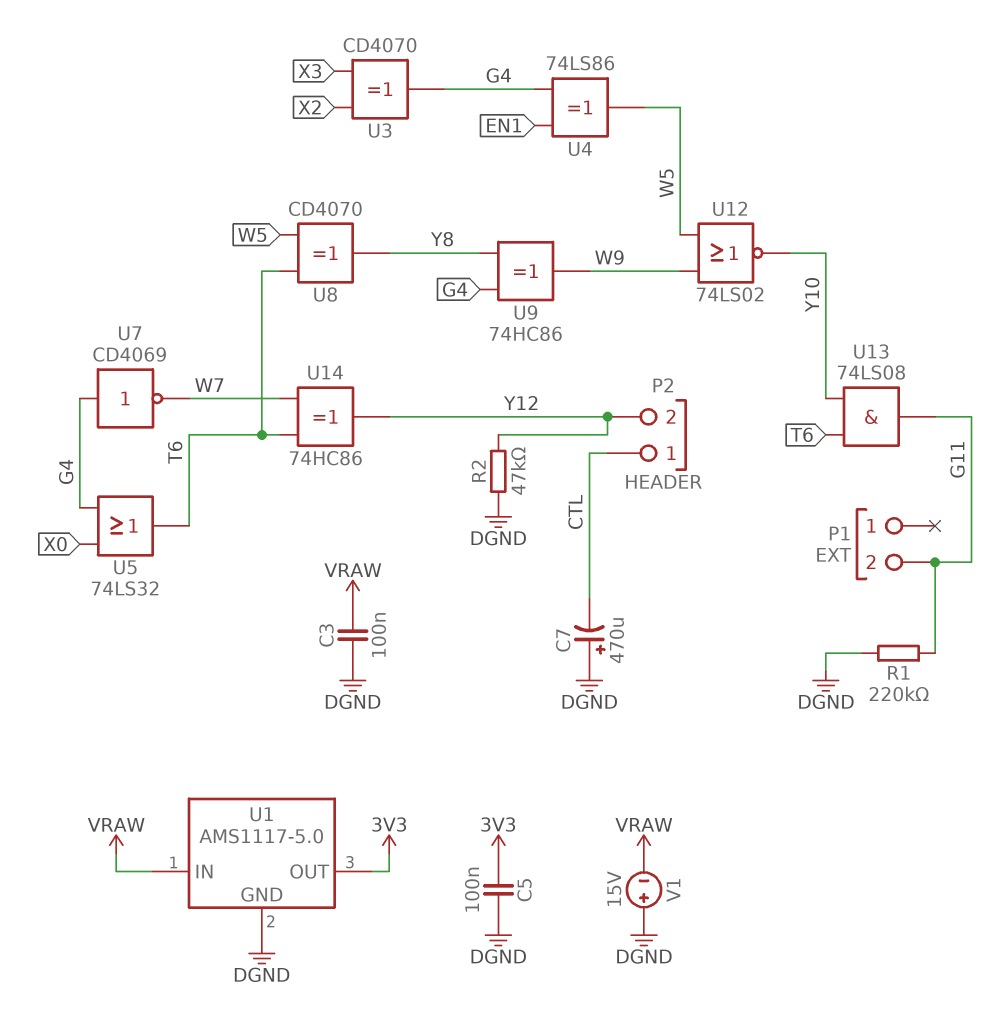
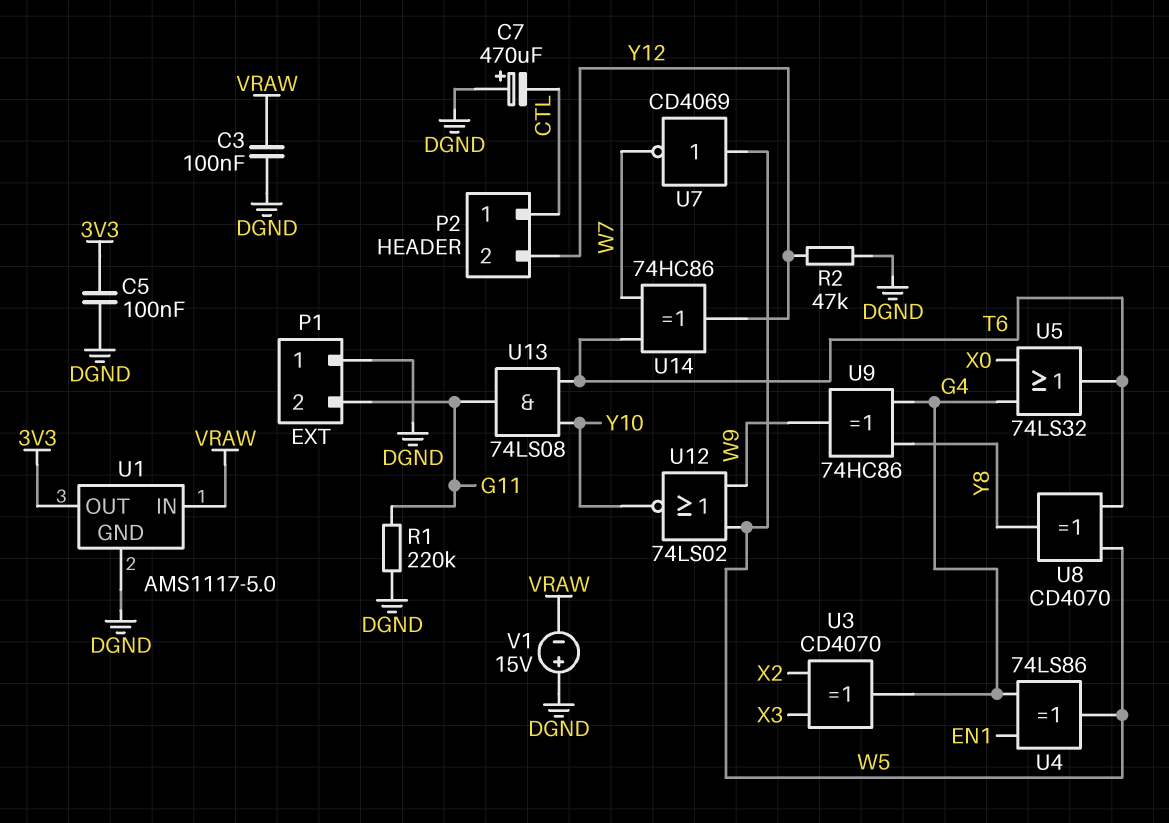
P1 pin 1: none -> DGND
U7: NOT CD4069 (in G4, out W7) -> NOT CD4069 (in W5, out W7)

